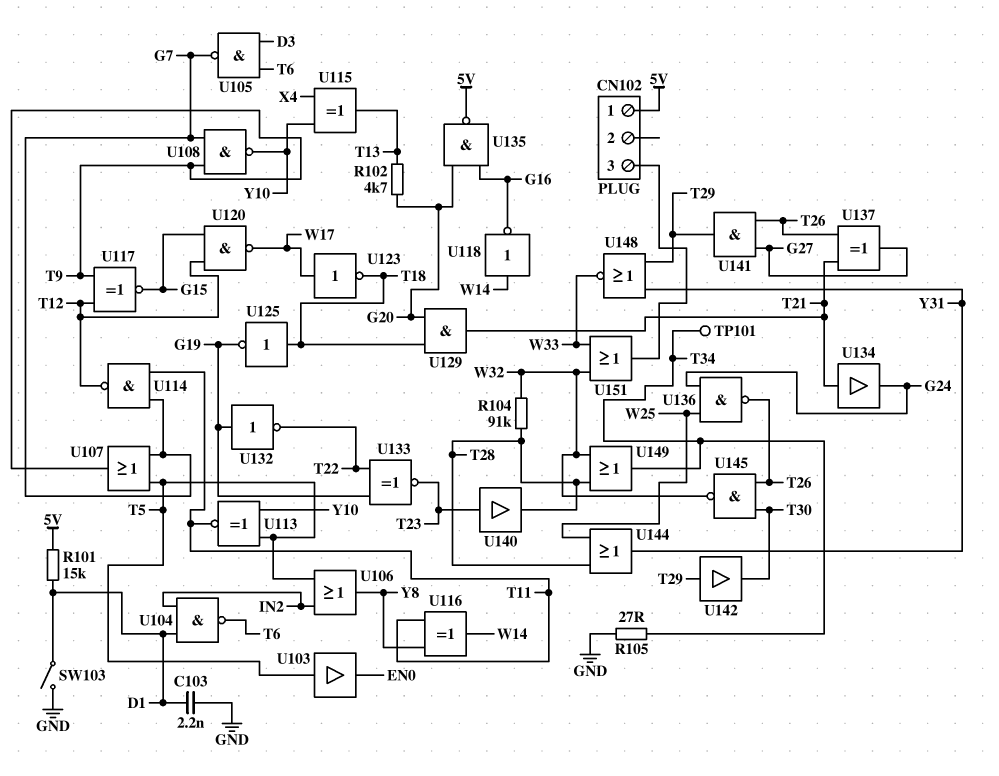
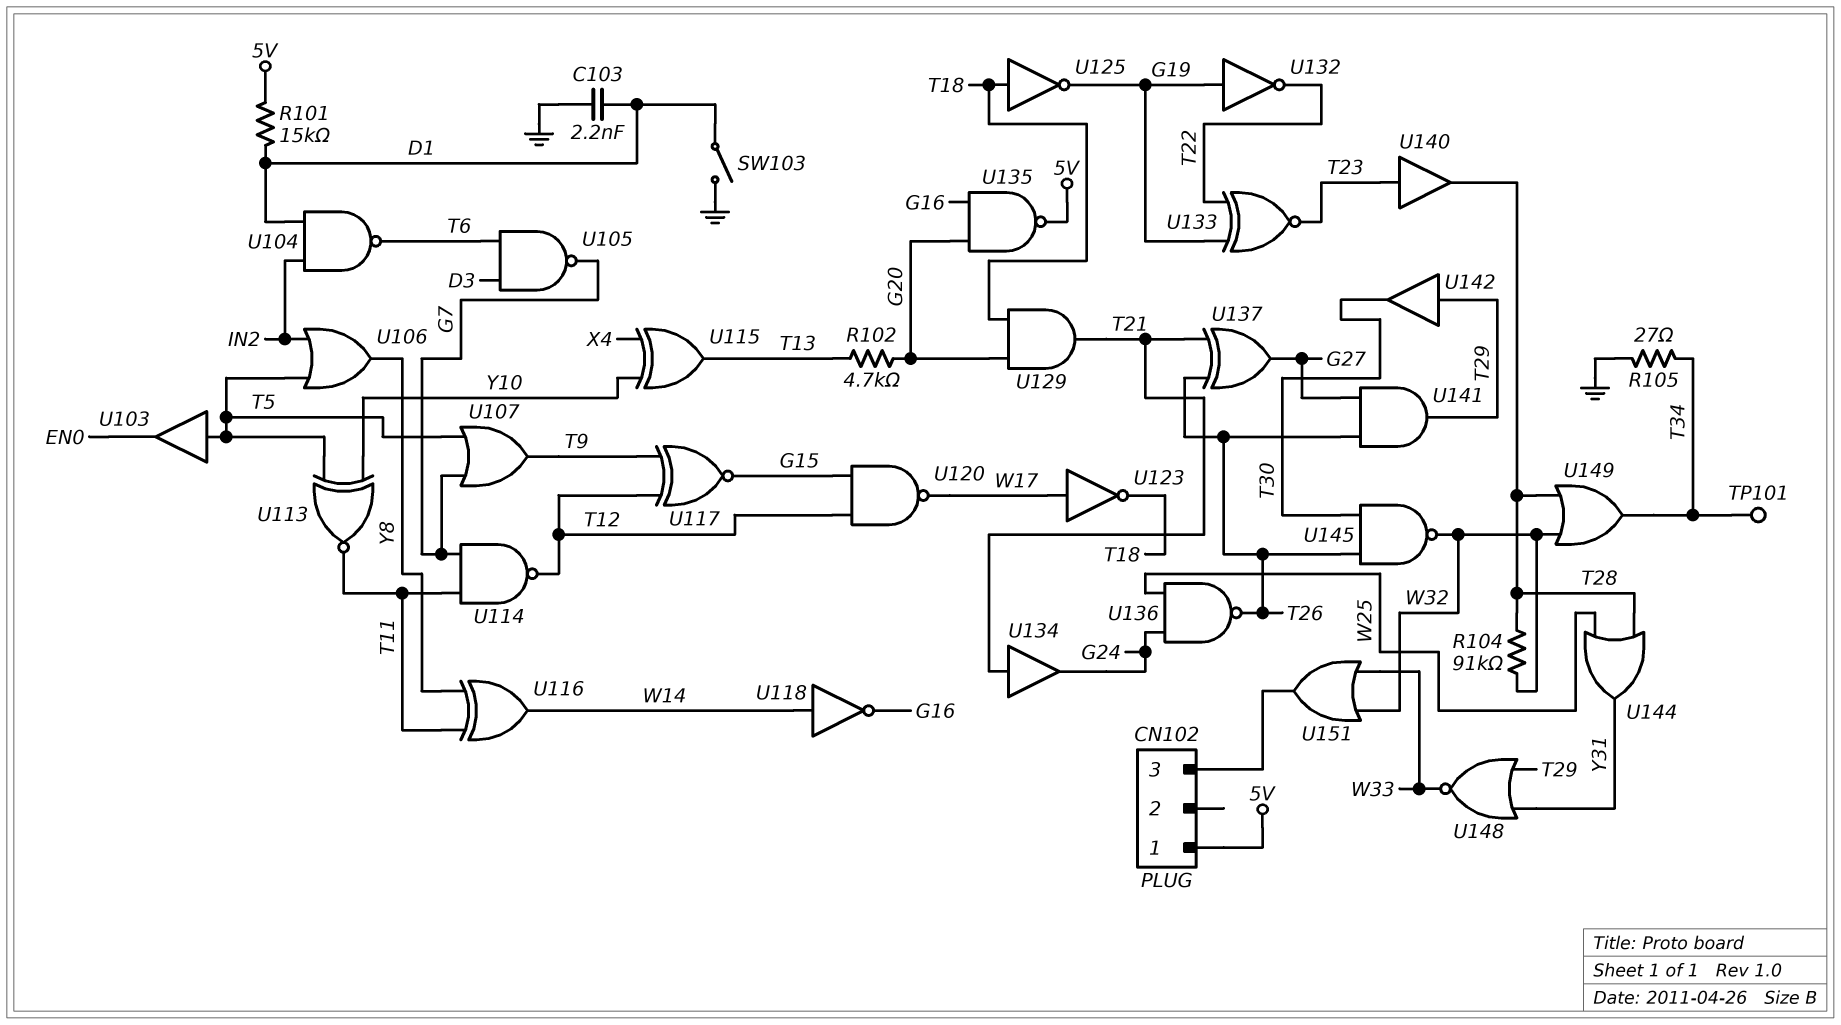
U108: NAND (in G7, in T9, out Y10) -> none

